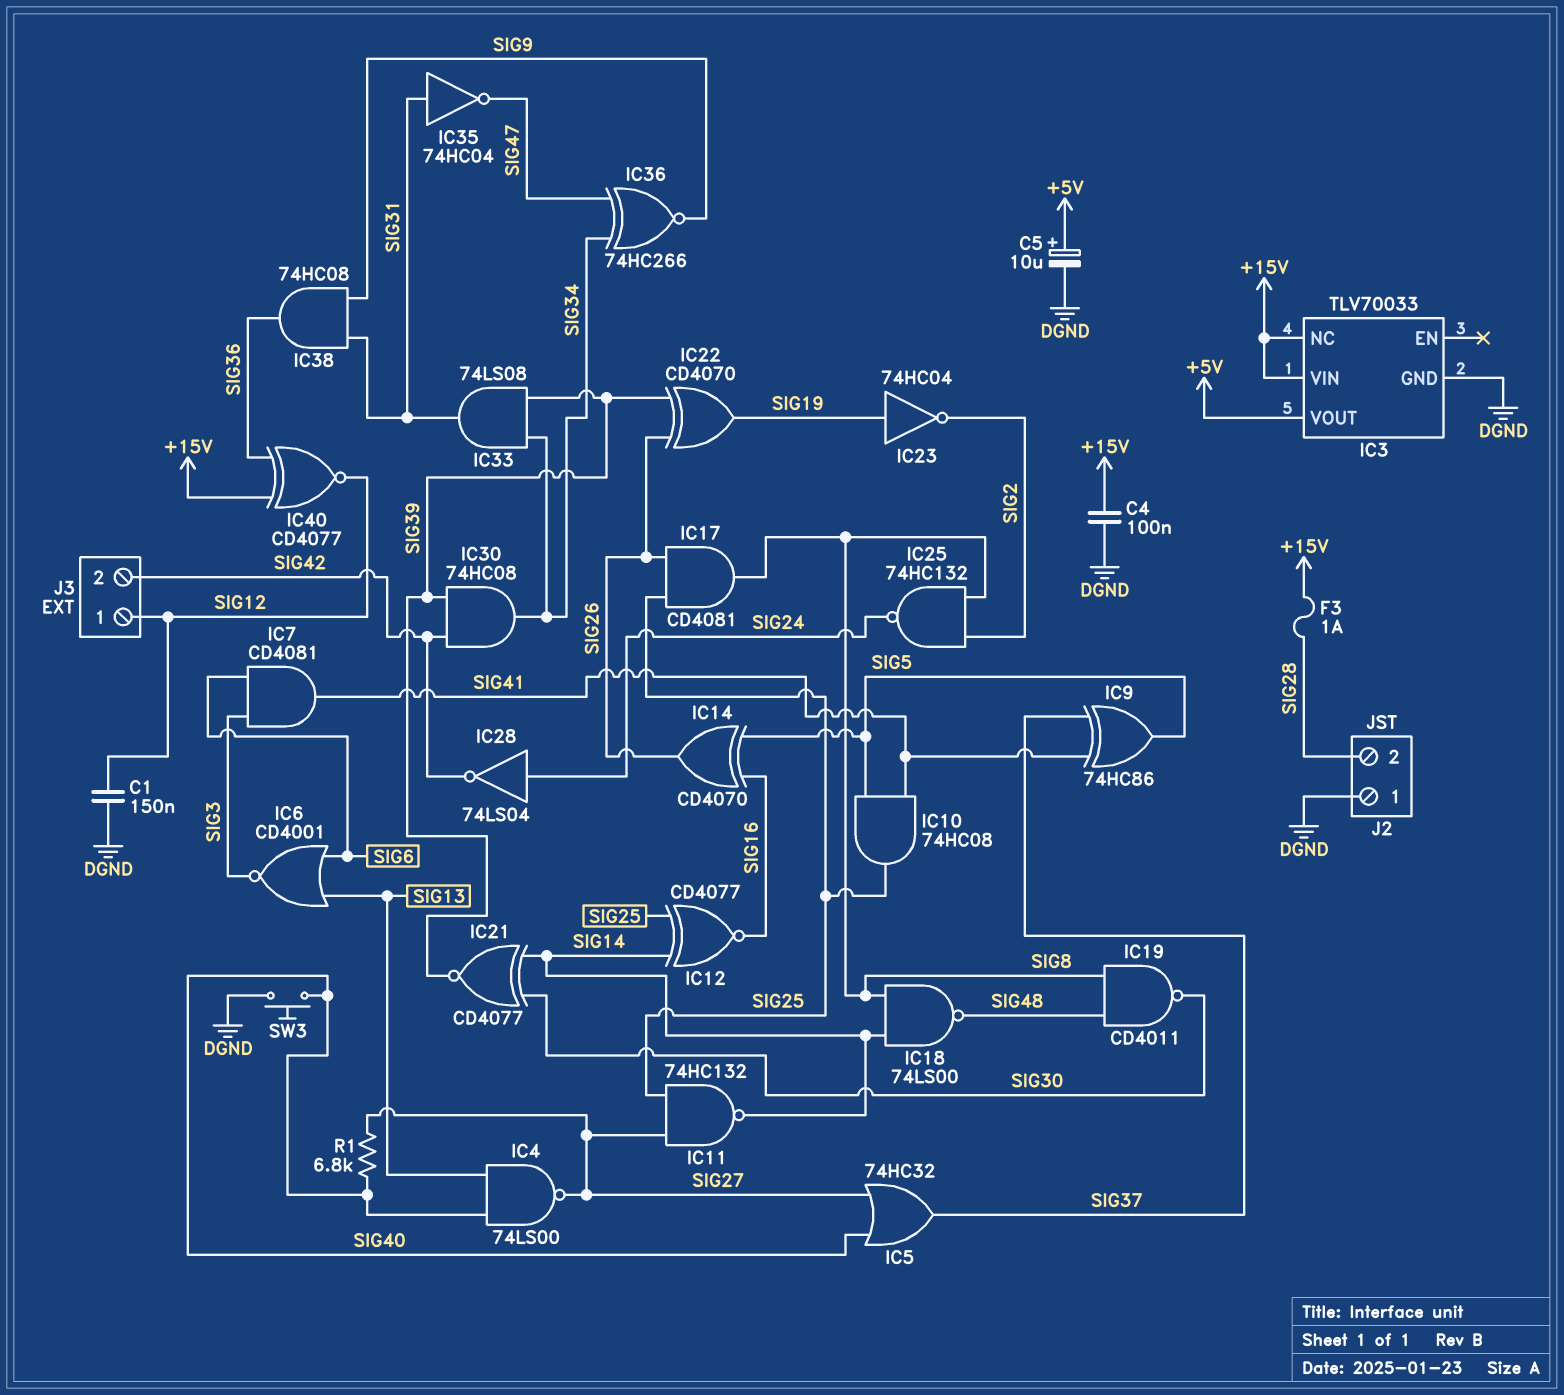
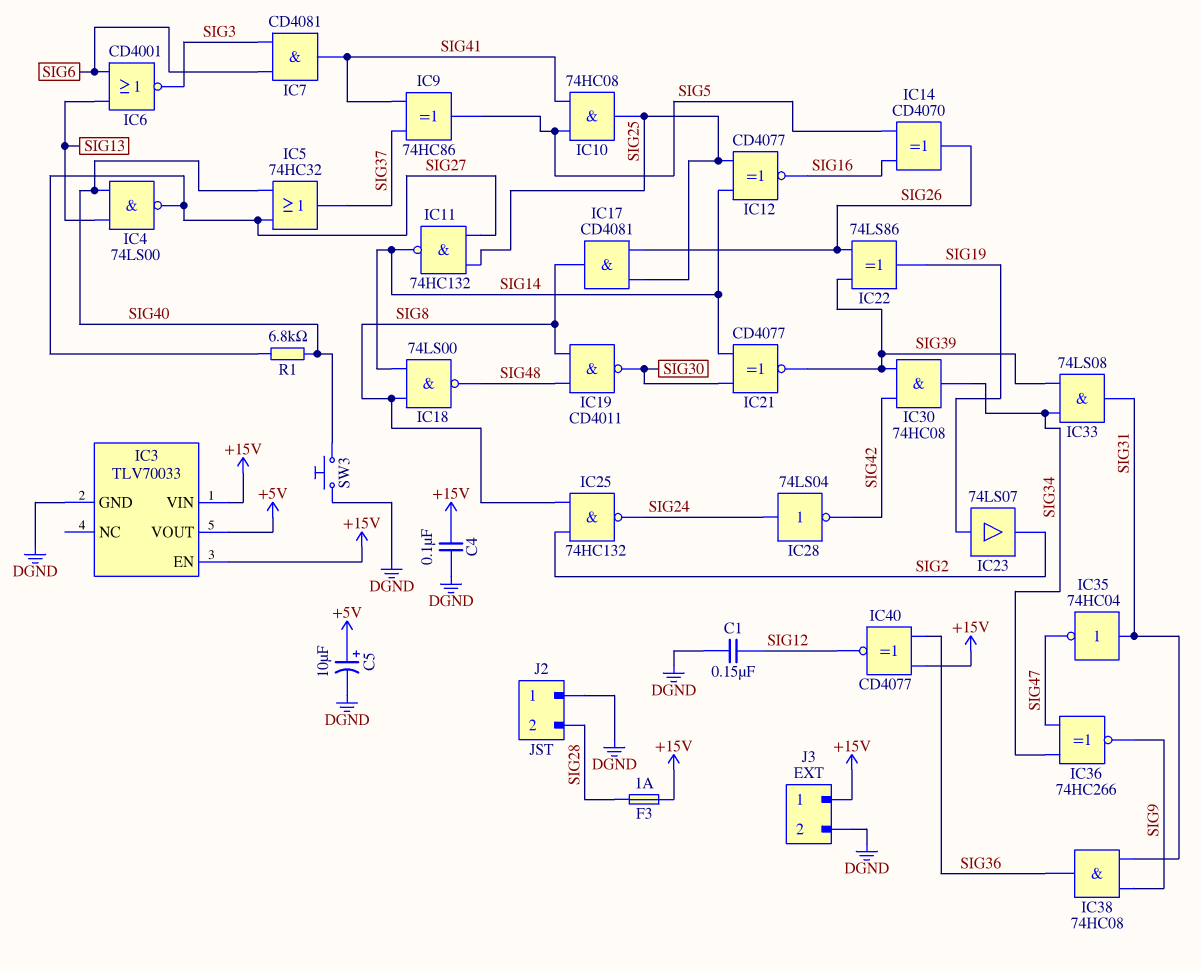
IC3 pin EN: none -> +15V
IC3 pin NC: +15V -> none
IC22: XOR CD4070 (in SIG26, in SIG39, out SIG19) -> XOR 74LS86 (in SIG26, in SIG39, out SIG19)
IC23: NOT 74HC04 (in SIG19, out SIG2) -> buffer 74LS07 (in SIG19, out SIG2)
J3 pin 1: SIG12 -> +15V
J3 pin 2: SIG42 -> DGND

